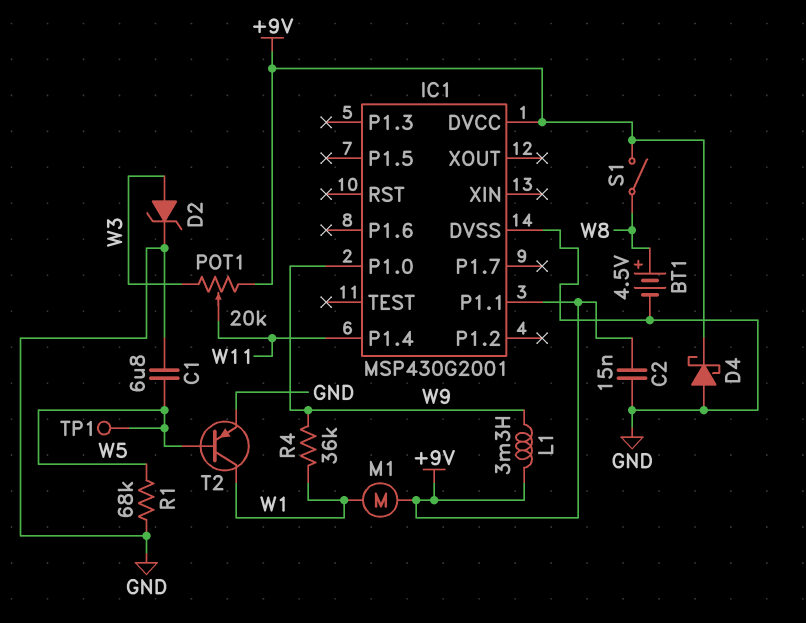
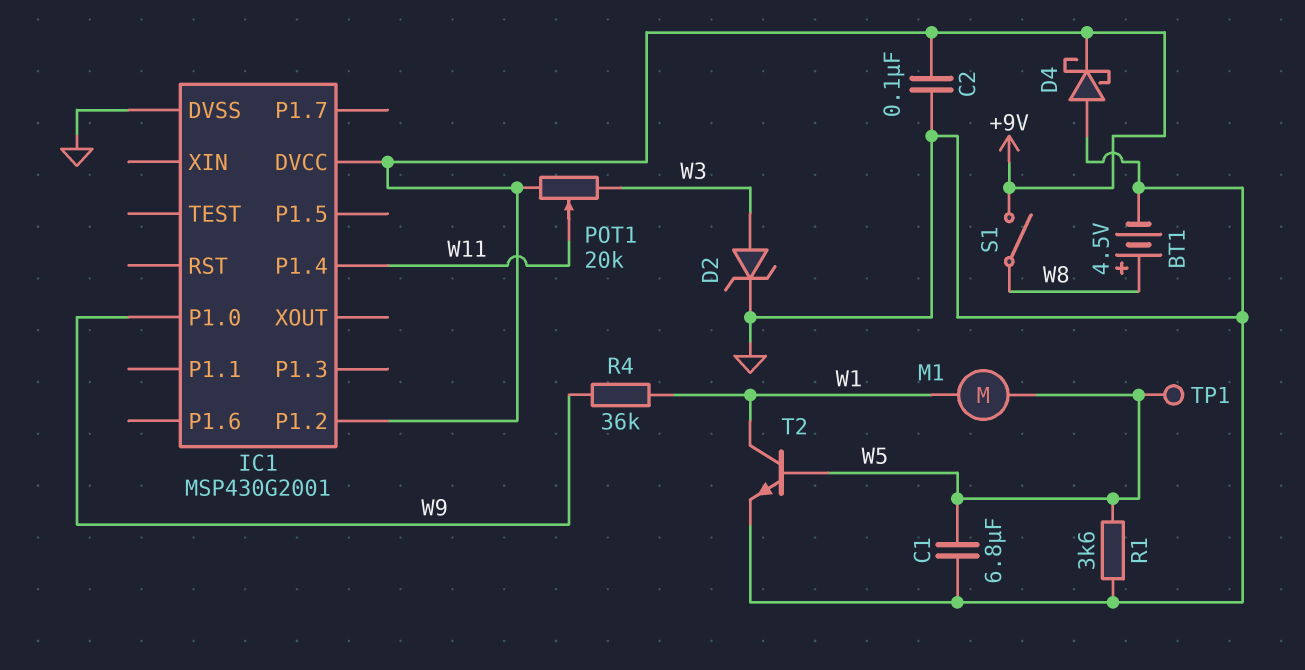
C2: 15nF (+9V, GND) -> 100nF (+9V, GND)
IC1 pin P1.1: +9V -> none
IC1 pin P1.2: none -> +9V
L1: 3.3mH (+9V, W9) -> none
M1: motor (+9V, W1) -> motor (W1, W5)
R1: 68k (GND, W5) -> 3.6k (GND, W5)
T2: PNP (B W5, C W1, E GND) -> NPN (B W5, C W1, E GND)

